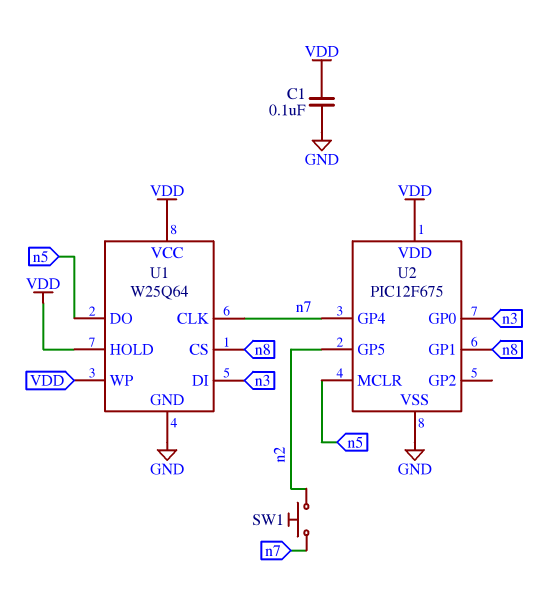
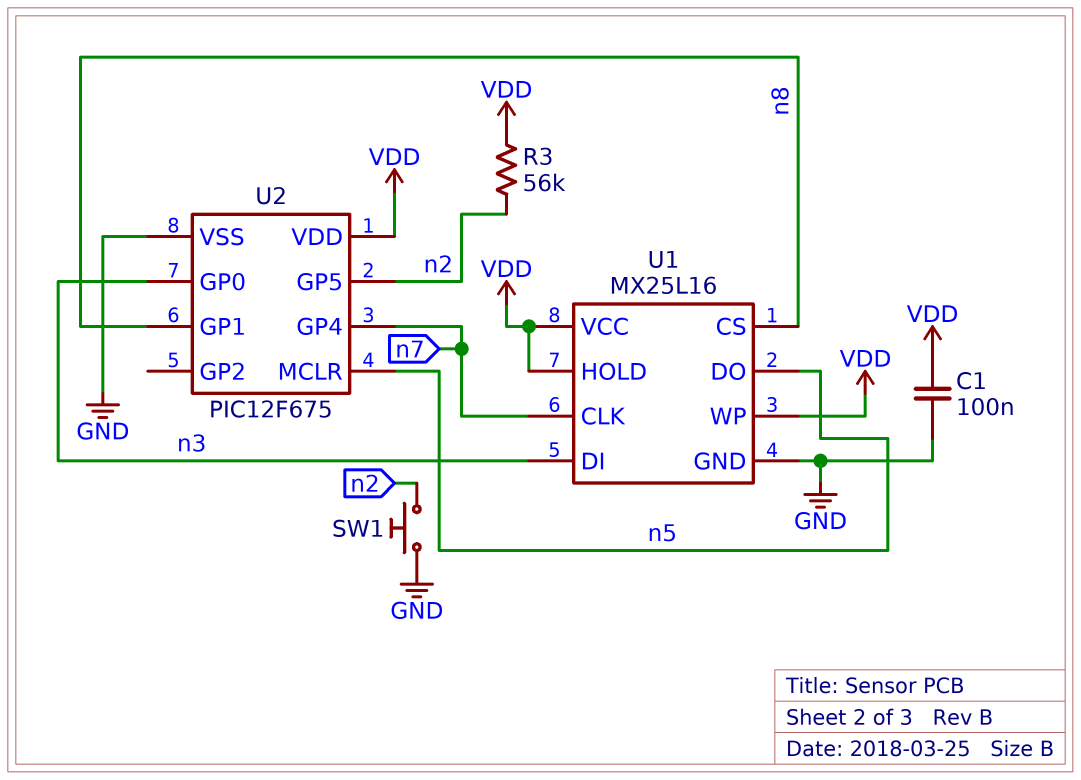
R3: none -> 56k (VDD, n2)
SW1: button (n2, n7) -> button (GND, n2)
U1: W25Q64 -> MX25L16

